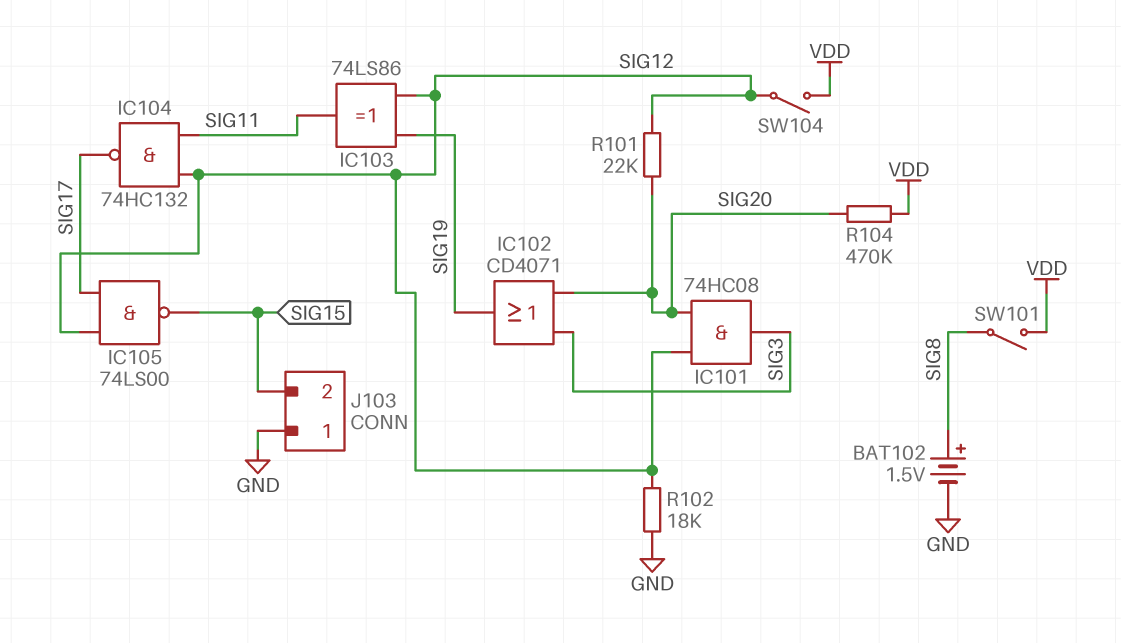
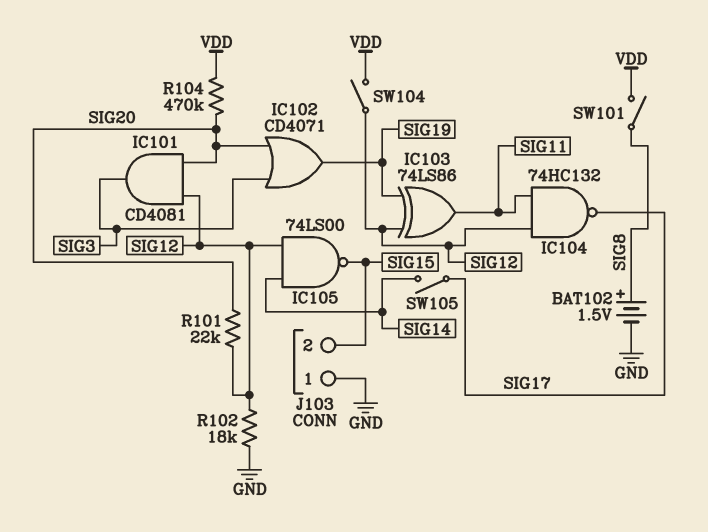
IC101: AND 74HC08 (in SIG12, in SIG20, out SIG3) -> AND CD4081 (in SIG12, in SIG20, out SIG3)
IC105: NAND 74LS00 (in SIG12, in SIG17, out SIG15) -> NAND 74LS00 (in SIG12, in SIG14, out SIG15)
SW105: none -> switch (SIG14, SIG17)

